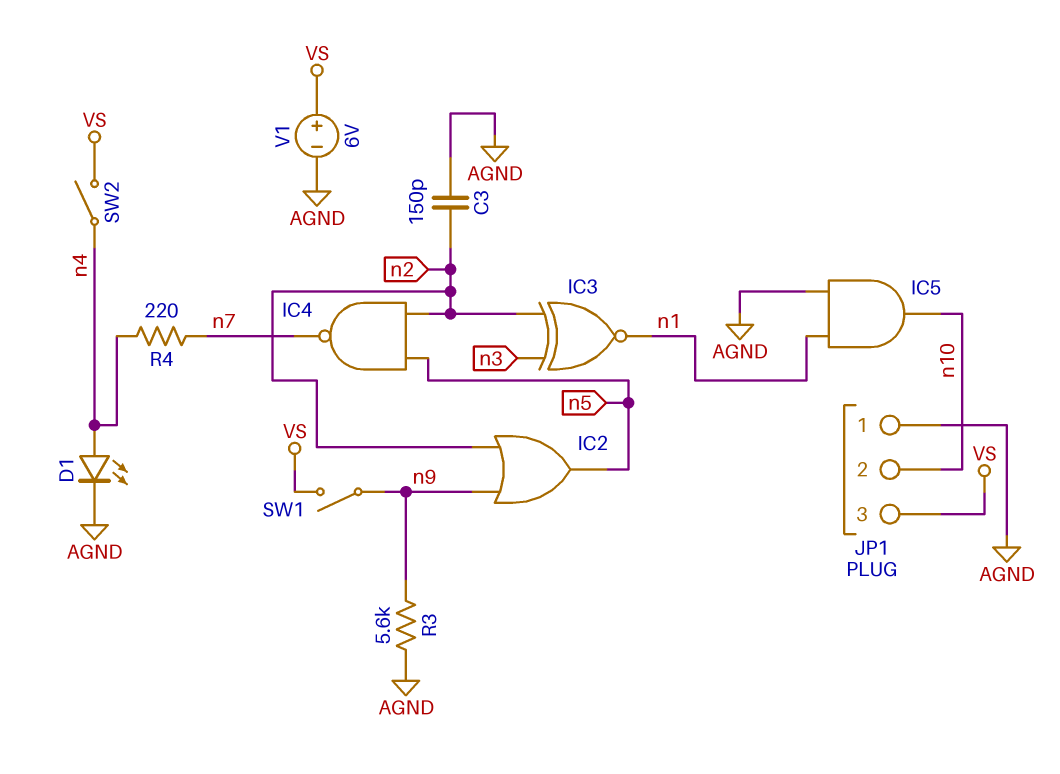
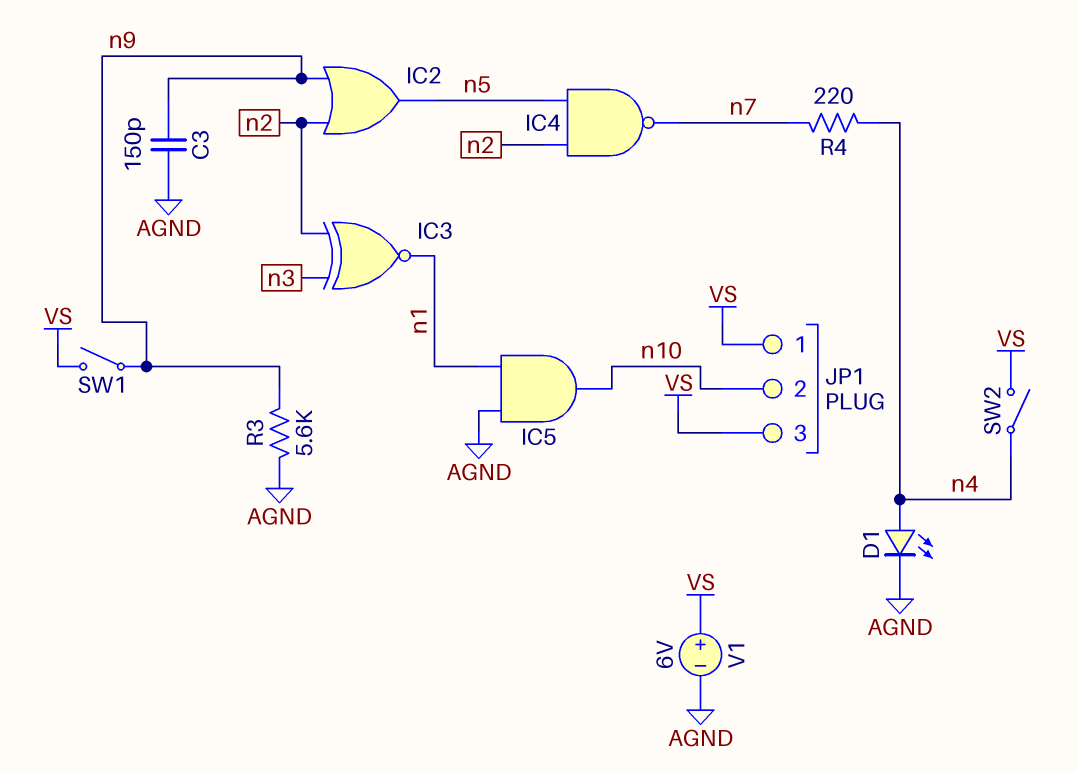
C3: 150pF (AGND, n2) -> 150pF (AGND, n9)
JP1 pin 1: AGND -> VS

